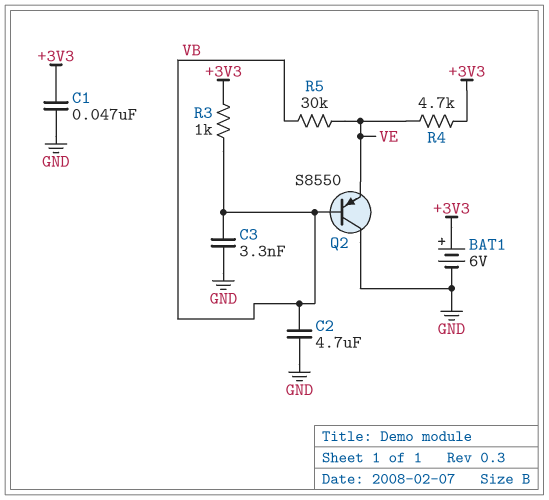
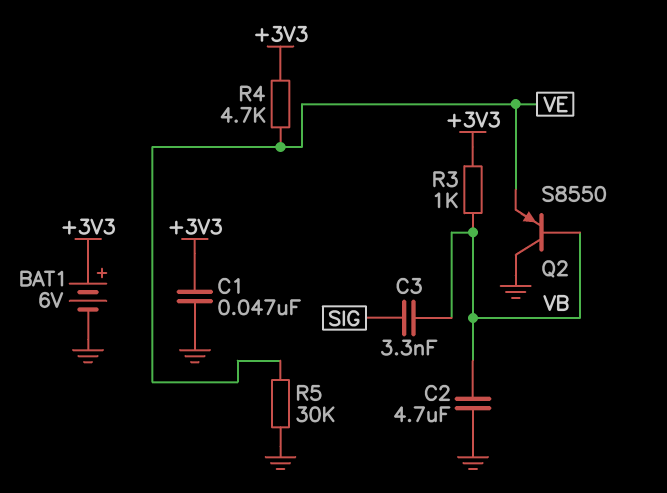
C3: 3.3nF (GND, VB) -> 3.3nF (SIG, VB)
R5: 30k (VB, VE) -> 30k (GND, VE)

